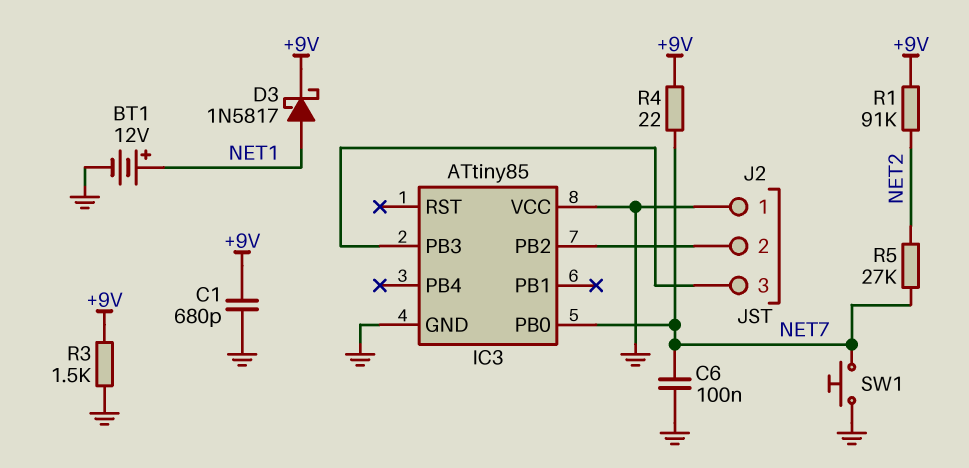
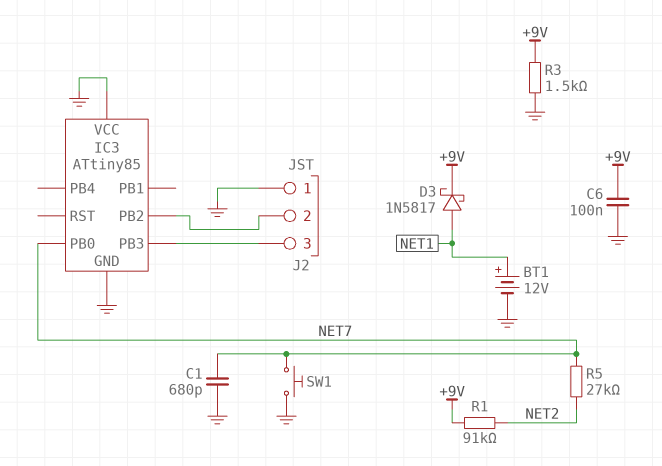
C1: 680pF (+9V, GND) -> 680pF (GND, NET7)
C6: 100nF (GND, NET7) -> 100nF (+9V, GND)
R4: 22 (+9V, NET7) -> none

